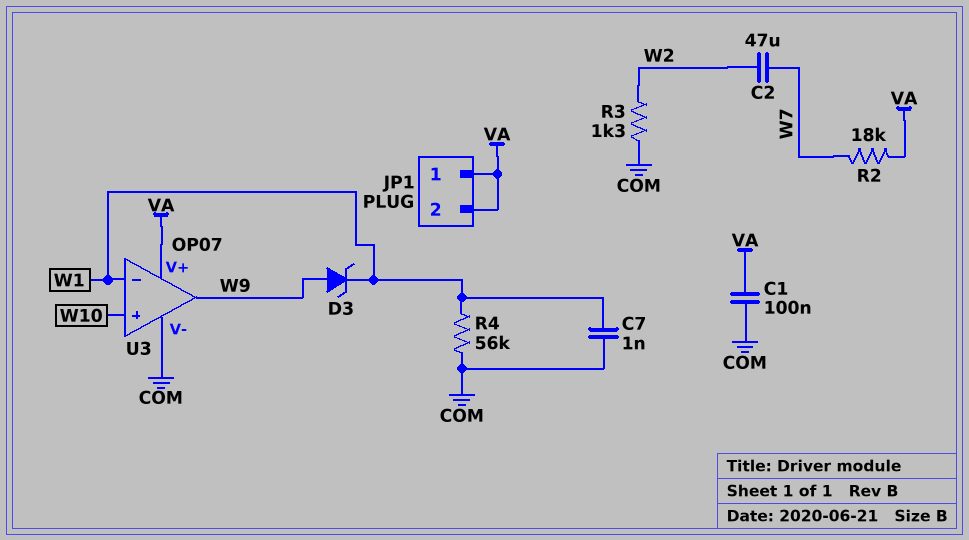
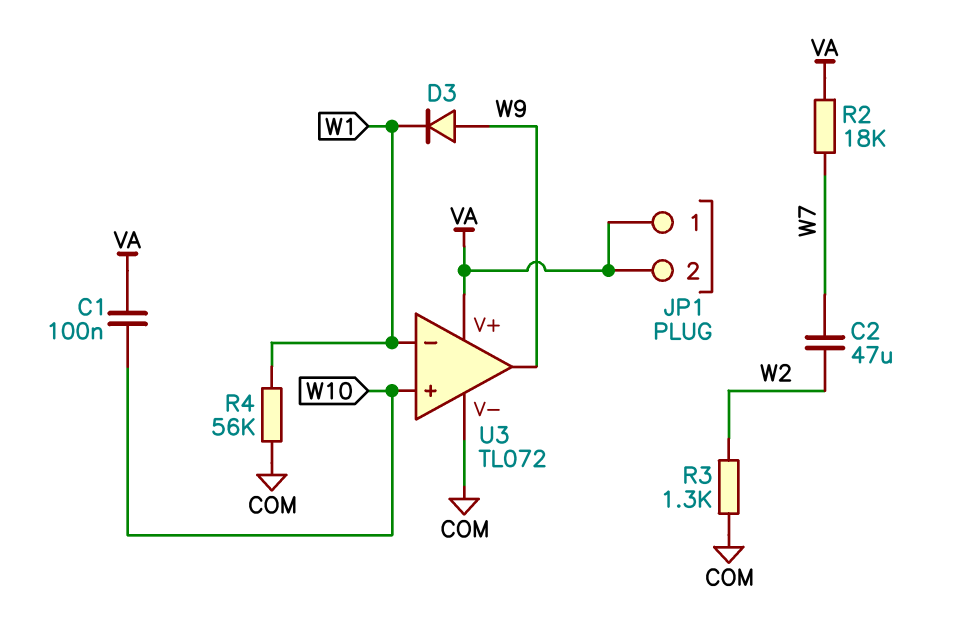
C1: 100nF (COM, VA) -> 100nF (VA, W10)
C7: 1nF (COM, W1) -> none
D3: zener (A W9, K W1) -> diode (A W9, K W1)
U3: OP07 -> TL072

